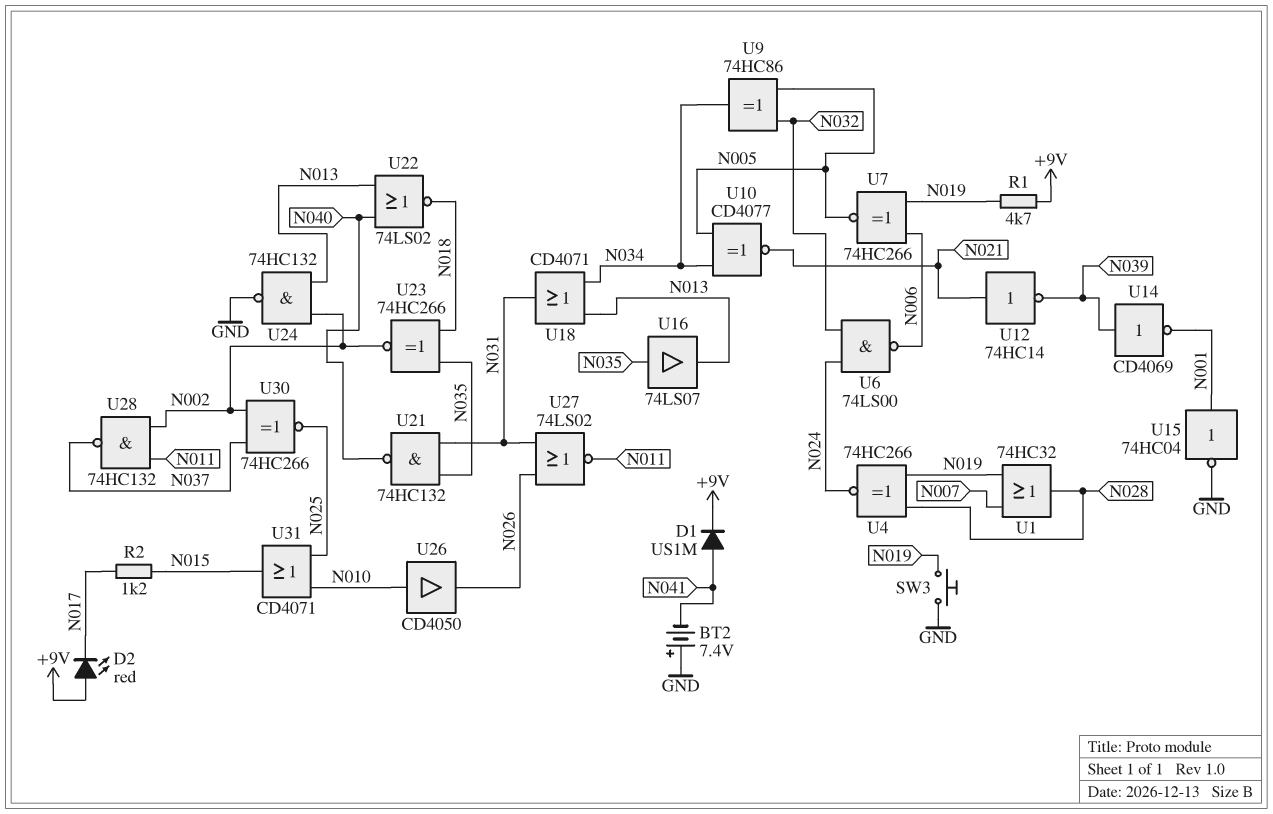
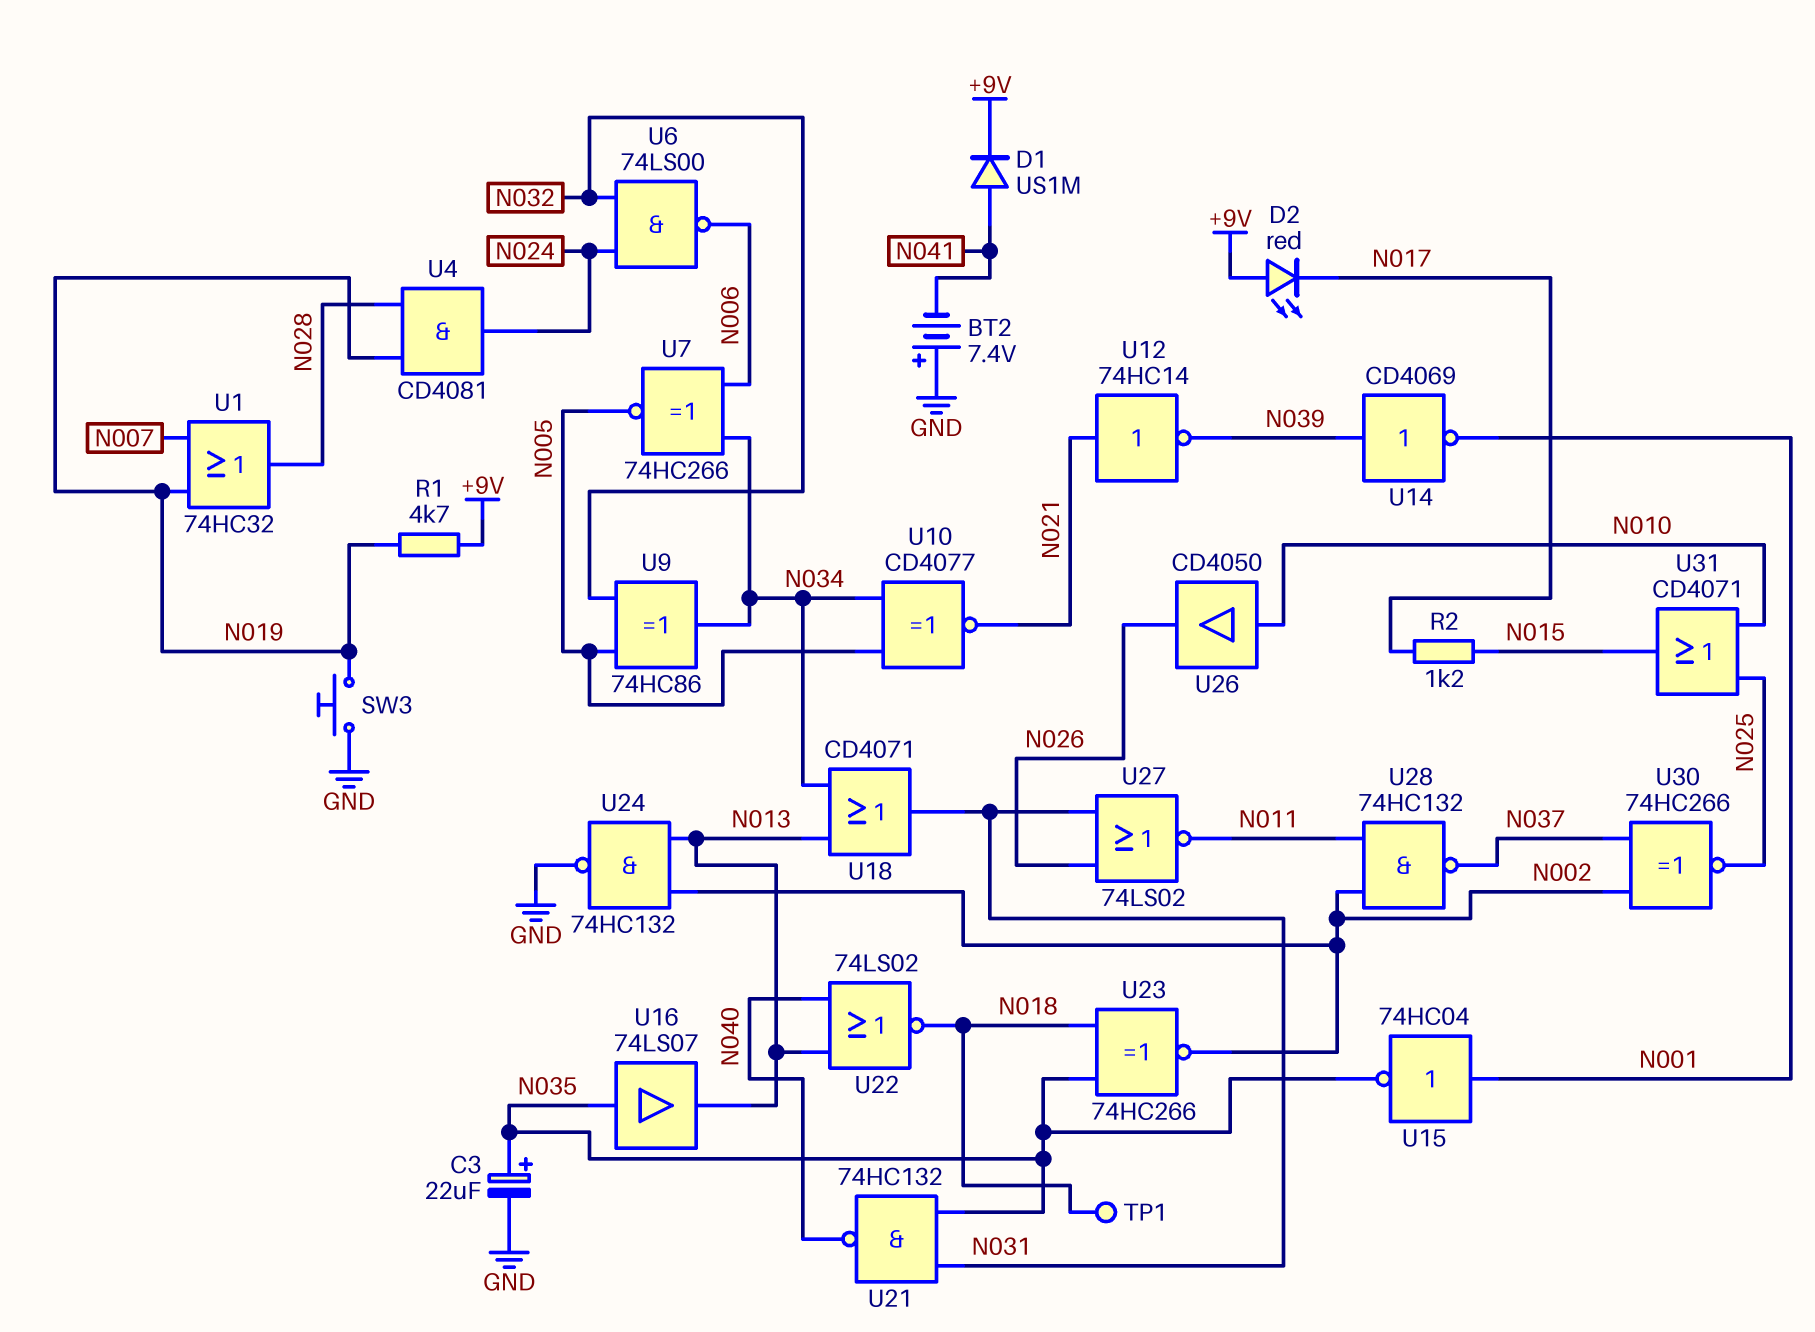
C3: none -> 22uF (plus N035, minus GND)
TP1: none -> test point (N018)
U4: XNOR 74HC266 (in N019, in N028, out N024) -> AND CD4081 (in N019, in N028, out N024)
U7: XNOR 74HC266 (in N006, in N019, out N005) -> XNOR 74HC266 (in N006, in N034, out N005)
U15: NOT 74HC04 (in N001, out GND) -> NOT 74HC04 (in N001, out N035)

